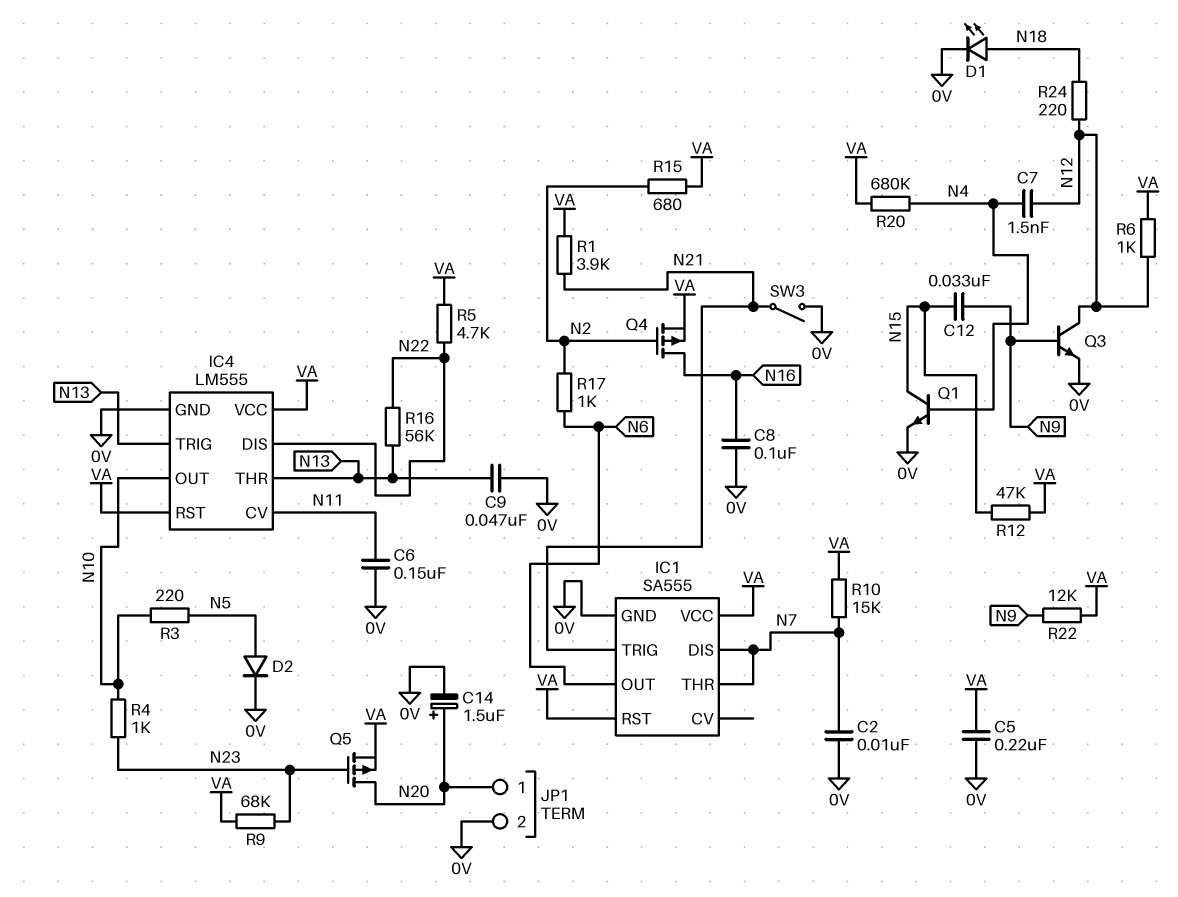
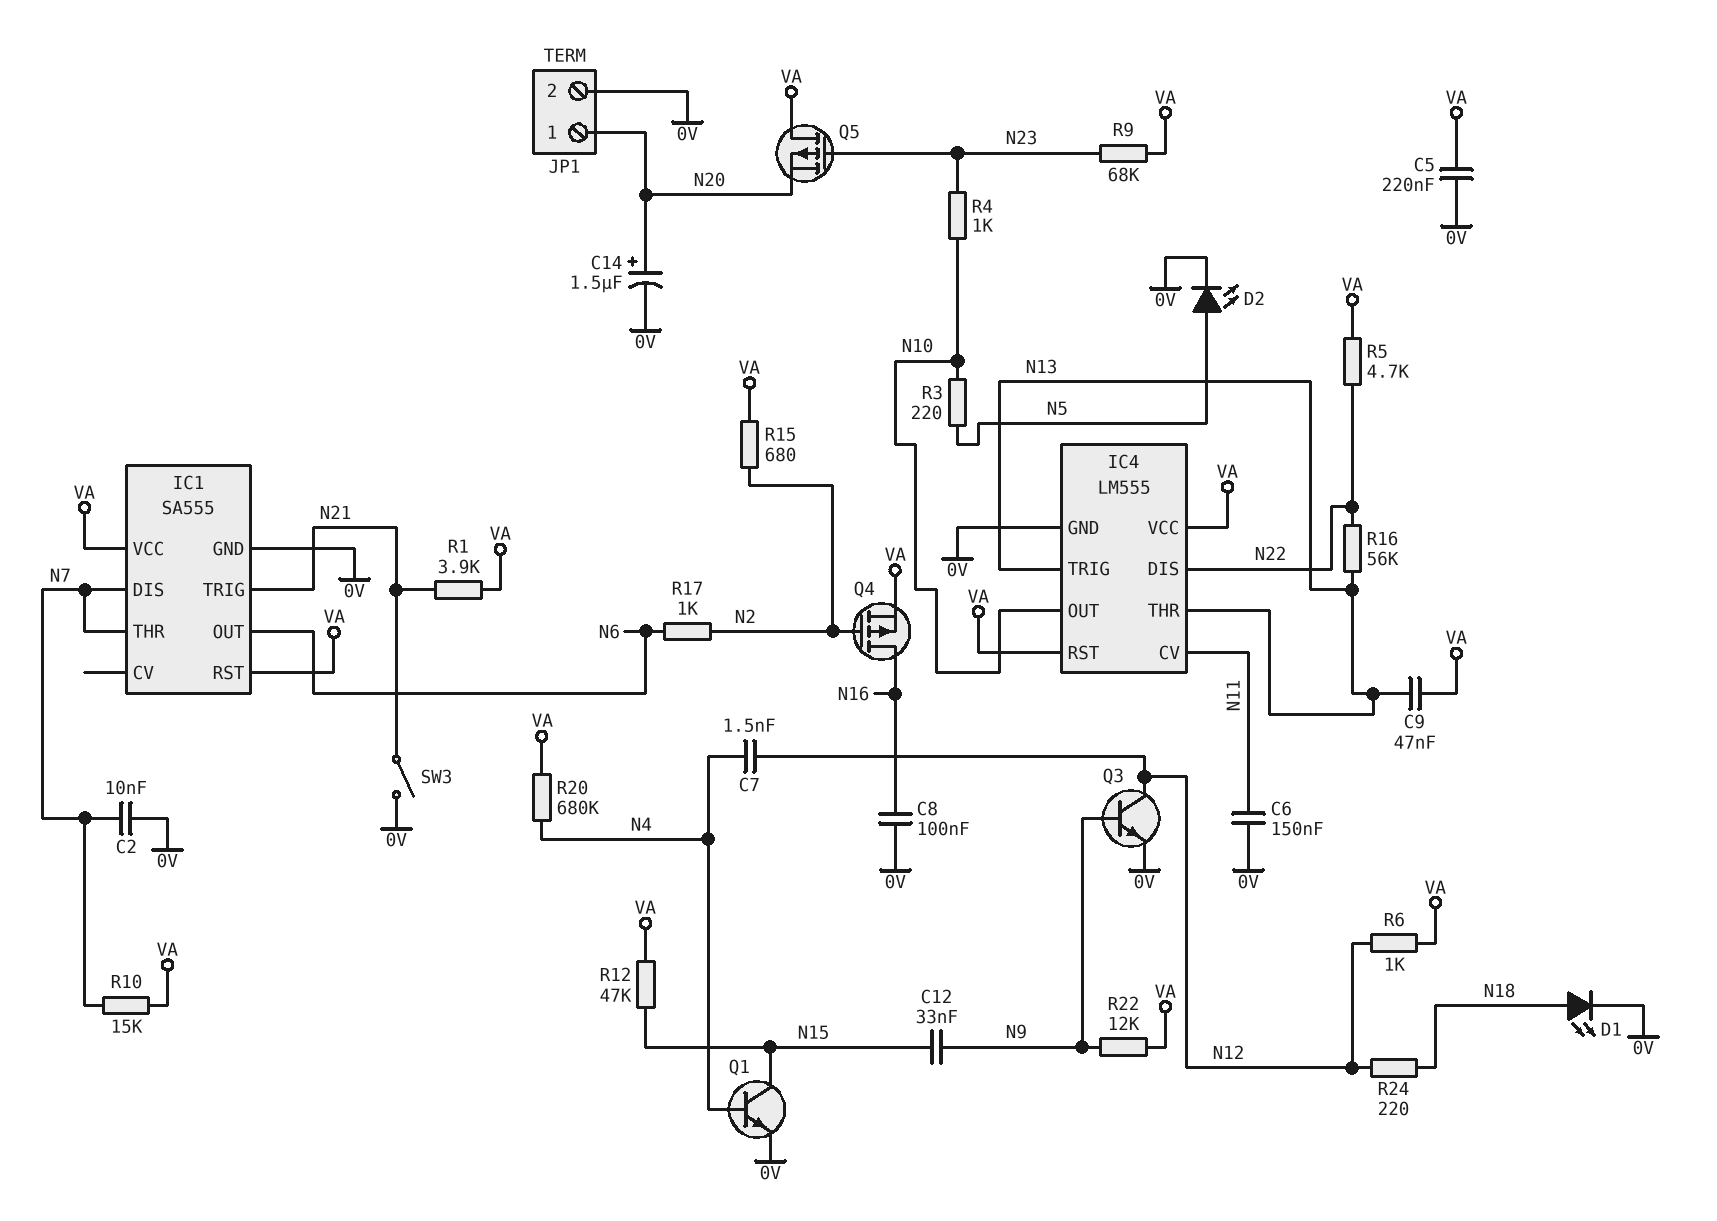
C9: 47nF (0V, N13) -> 47nF (N13, VA)
D2: diode (A N5, K 0V) -> LED (A N5, K 0V)
Q5: PMOS (G N23, D N20, S VA) -> PMOS (G N23, D VA, S N20)

